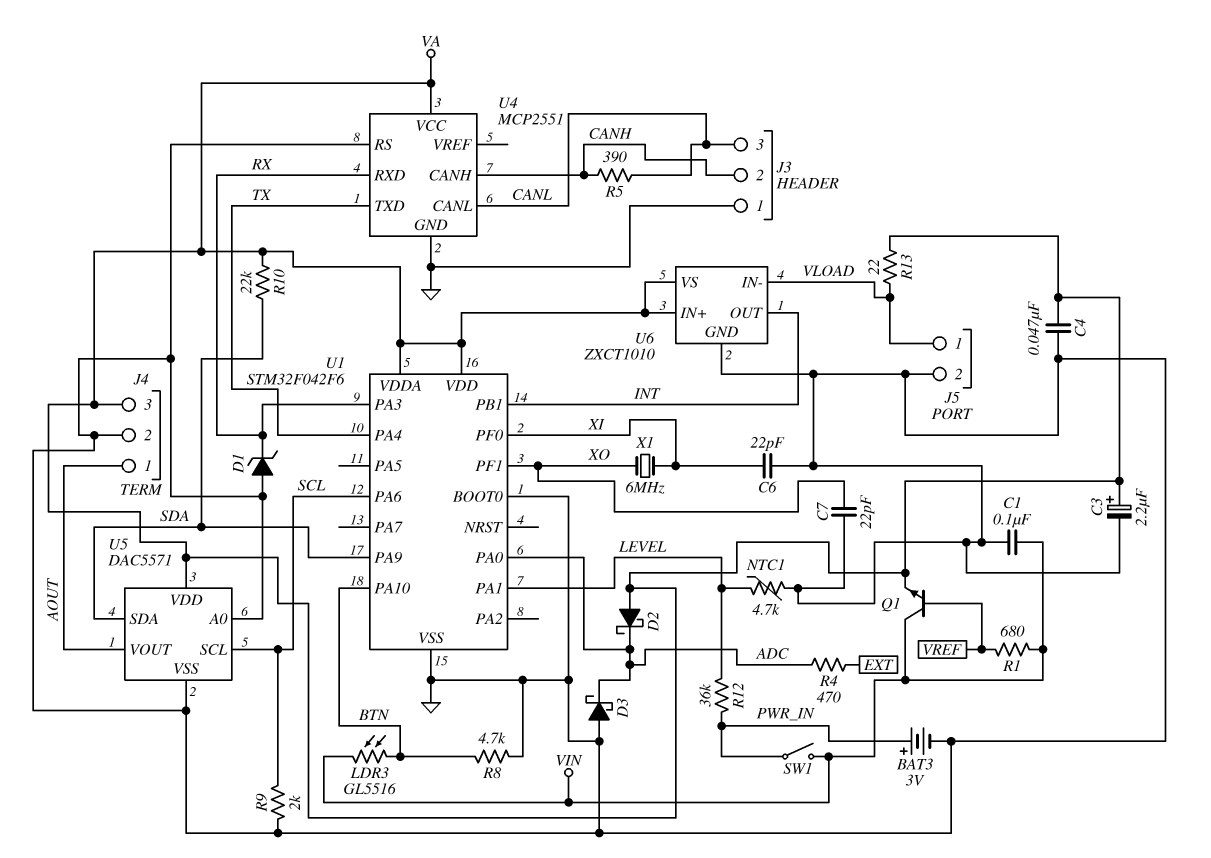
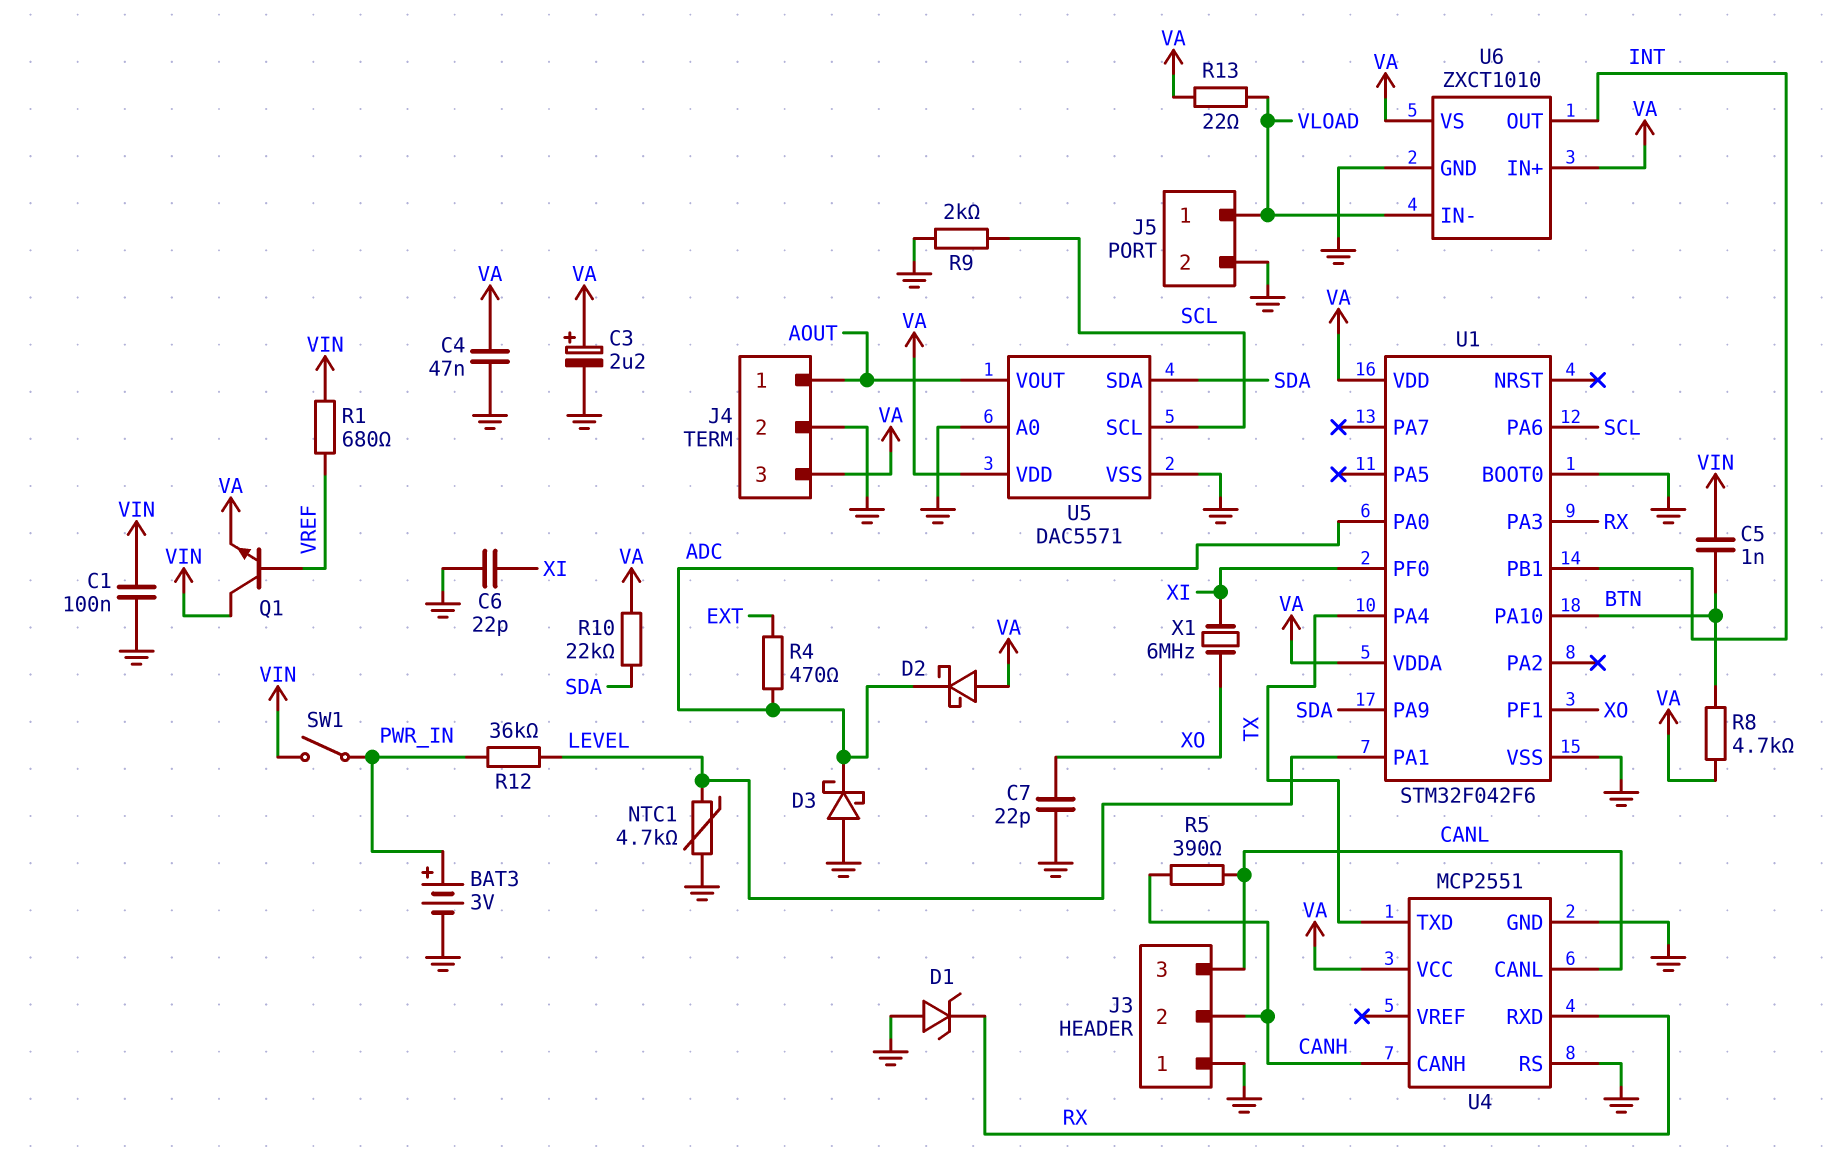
C5: none -> 1nF (BTN, VIN)
LDR3: GL5516 (BTN, VIN) -> none
R8: 4.7k (BTN, GND) -> 4.7k (BTN, VA)

